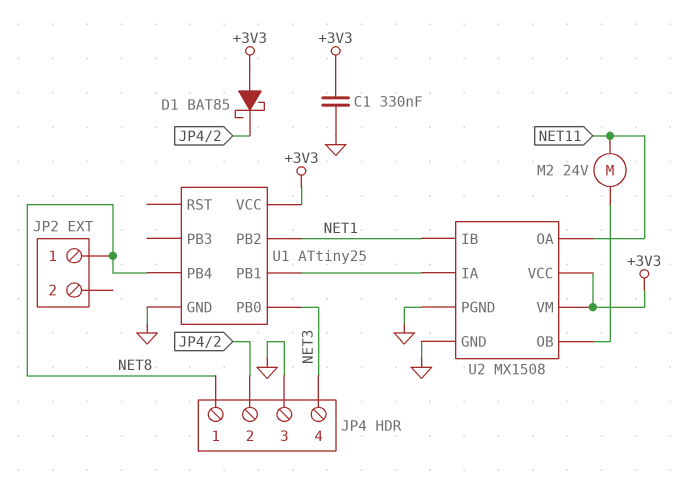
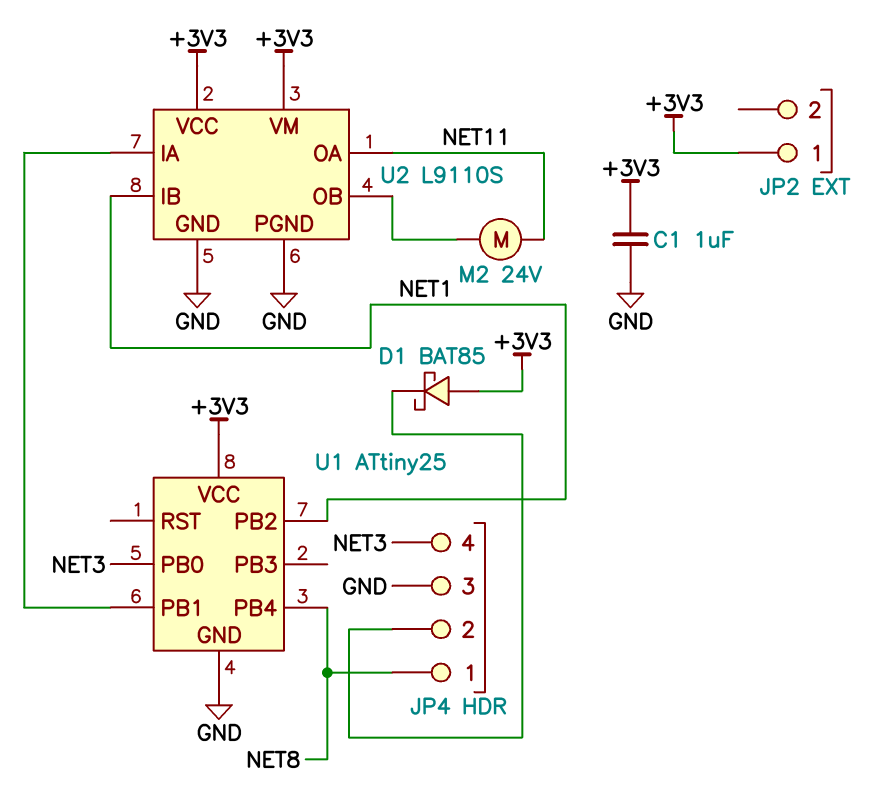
C1: 330nF (+3V3, GND) -> 1uF (+3V3, GND)
JP2 pin 1: NET8 -> +3V3
U2: MX1508 -> L9110S

